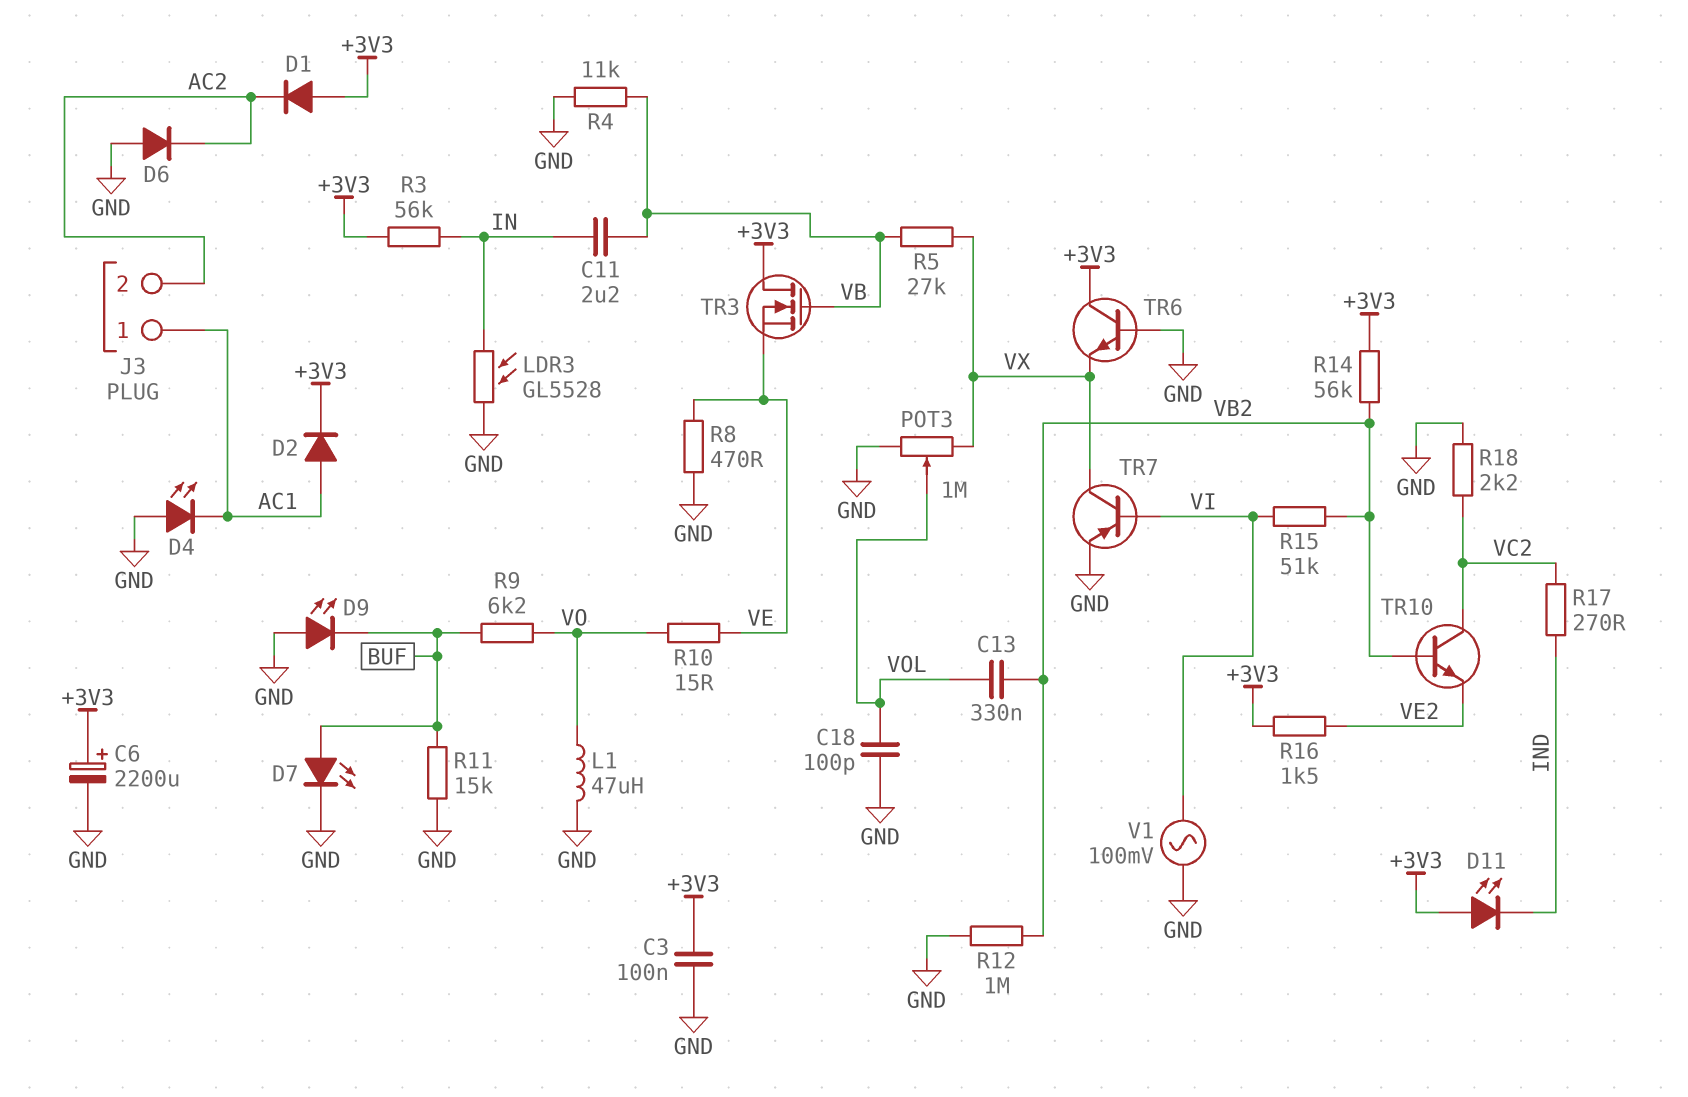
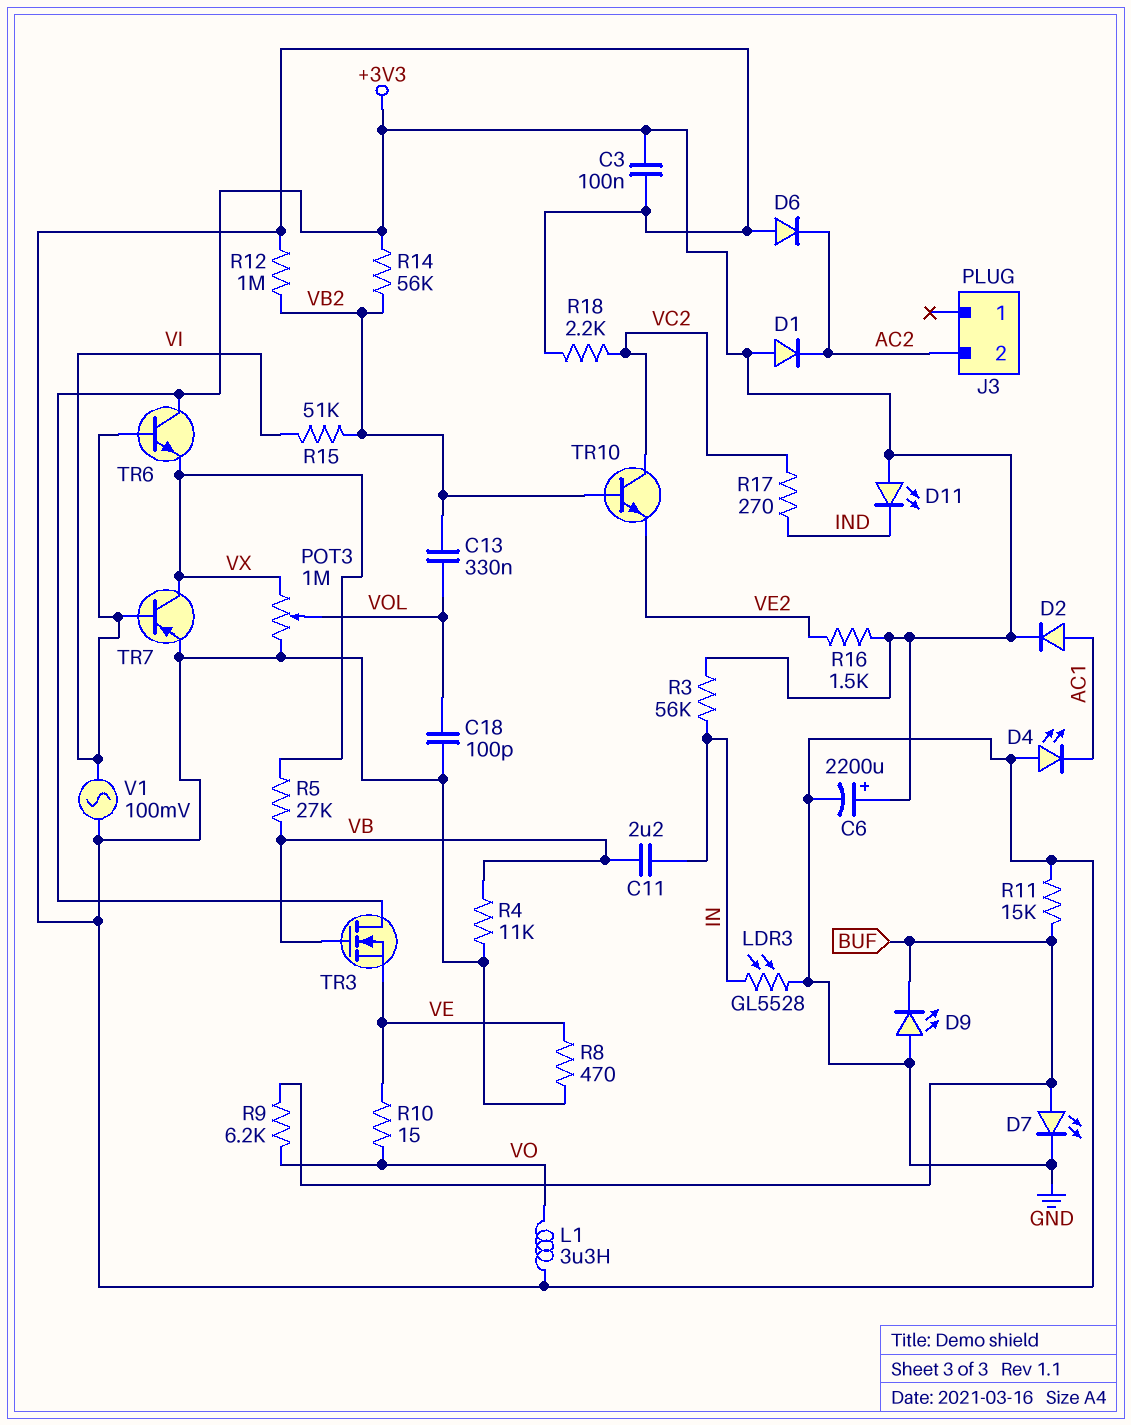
J3 pin 1: AC1 -> none
L1: 47uH (GND, VO) -> 3.3uH (GND, VO)
TR6: NPN (B GND, C +3V3, E VX) -> NPN (B VI, C +3V3, E VX)

